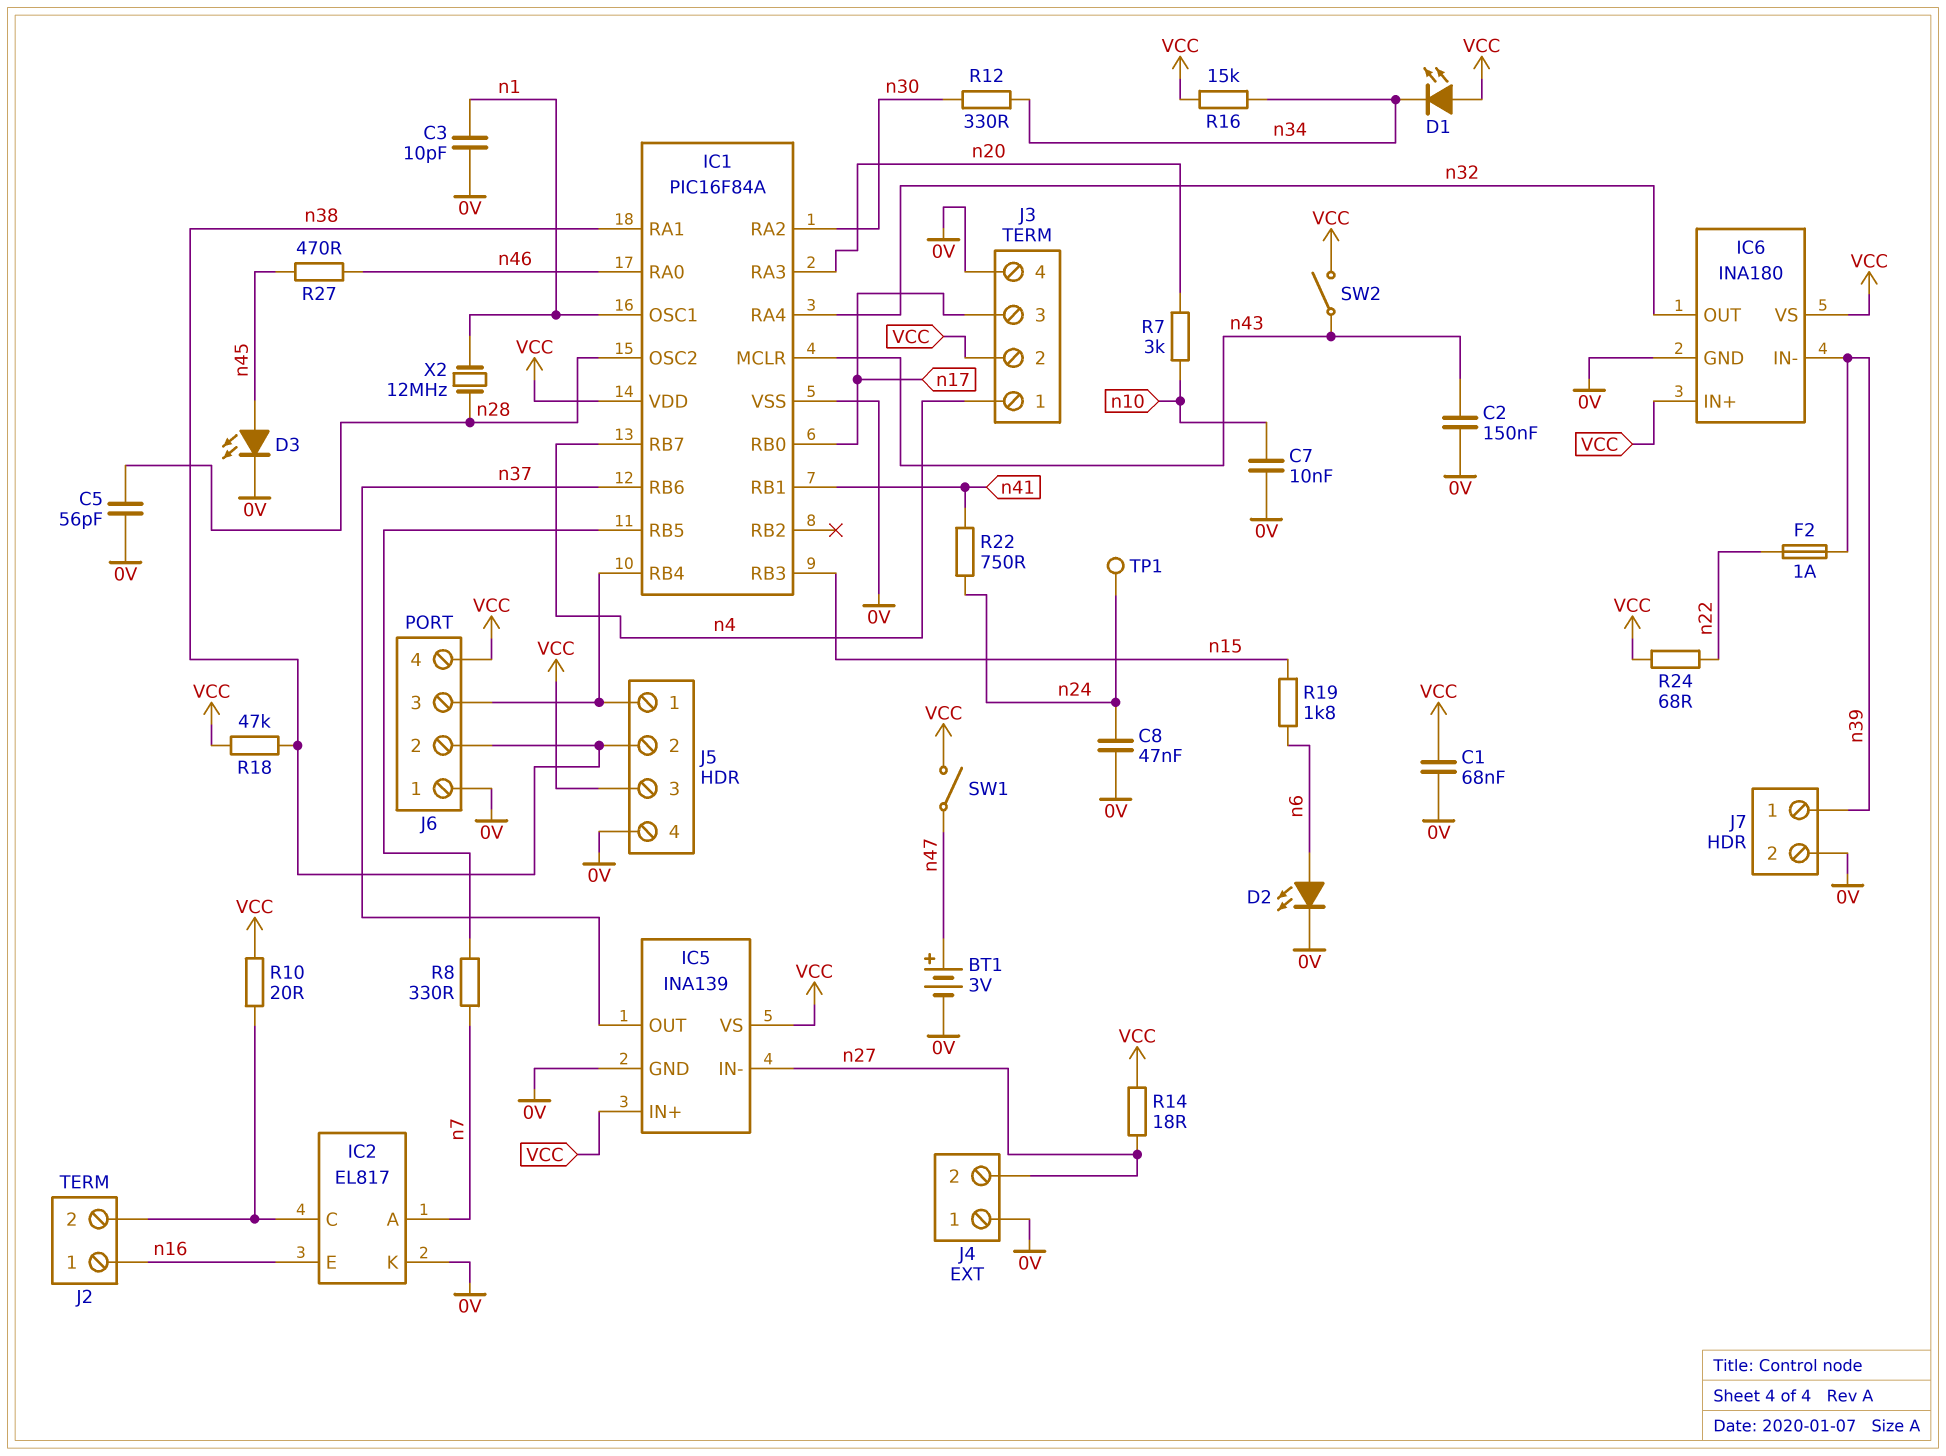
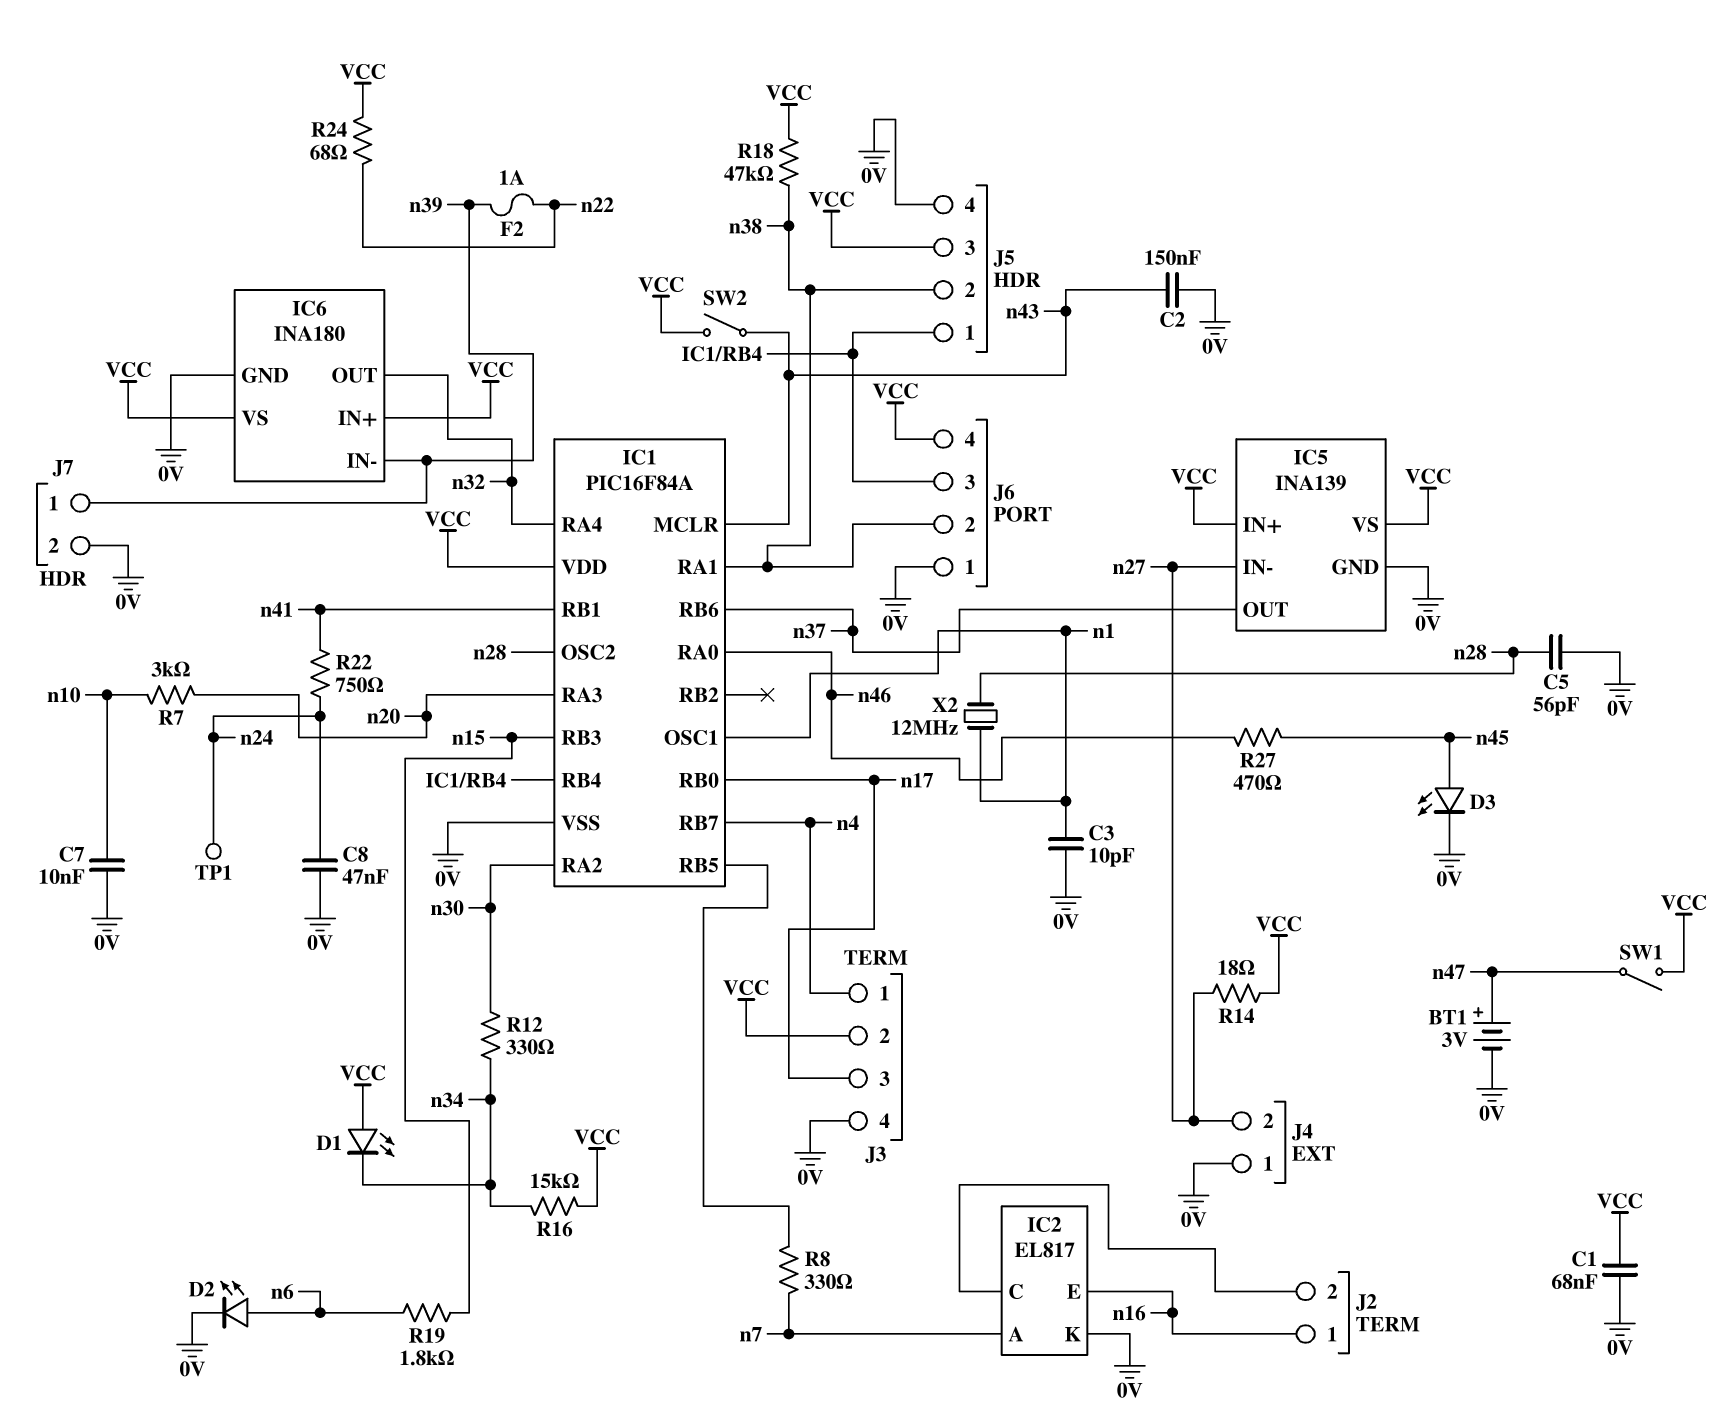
R10: 20 (IC2/C, VCC) -> none

